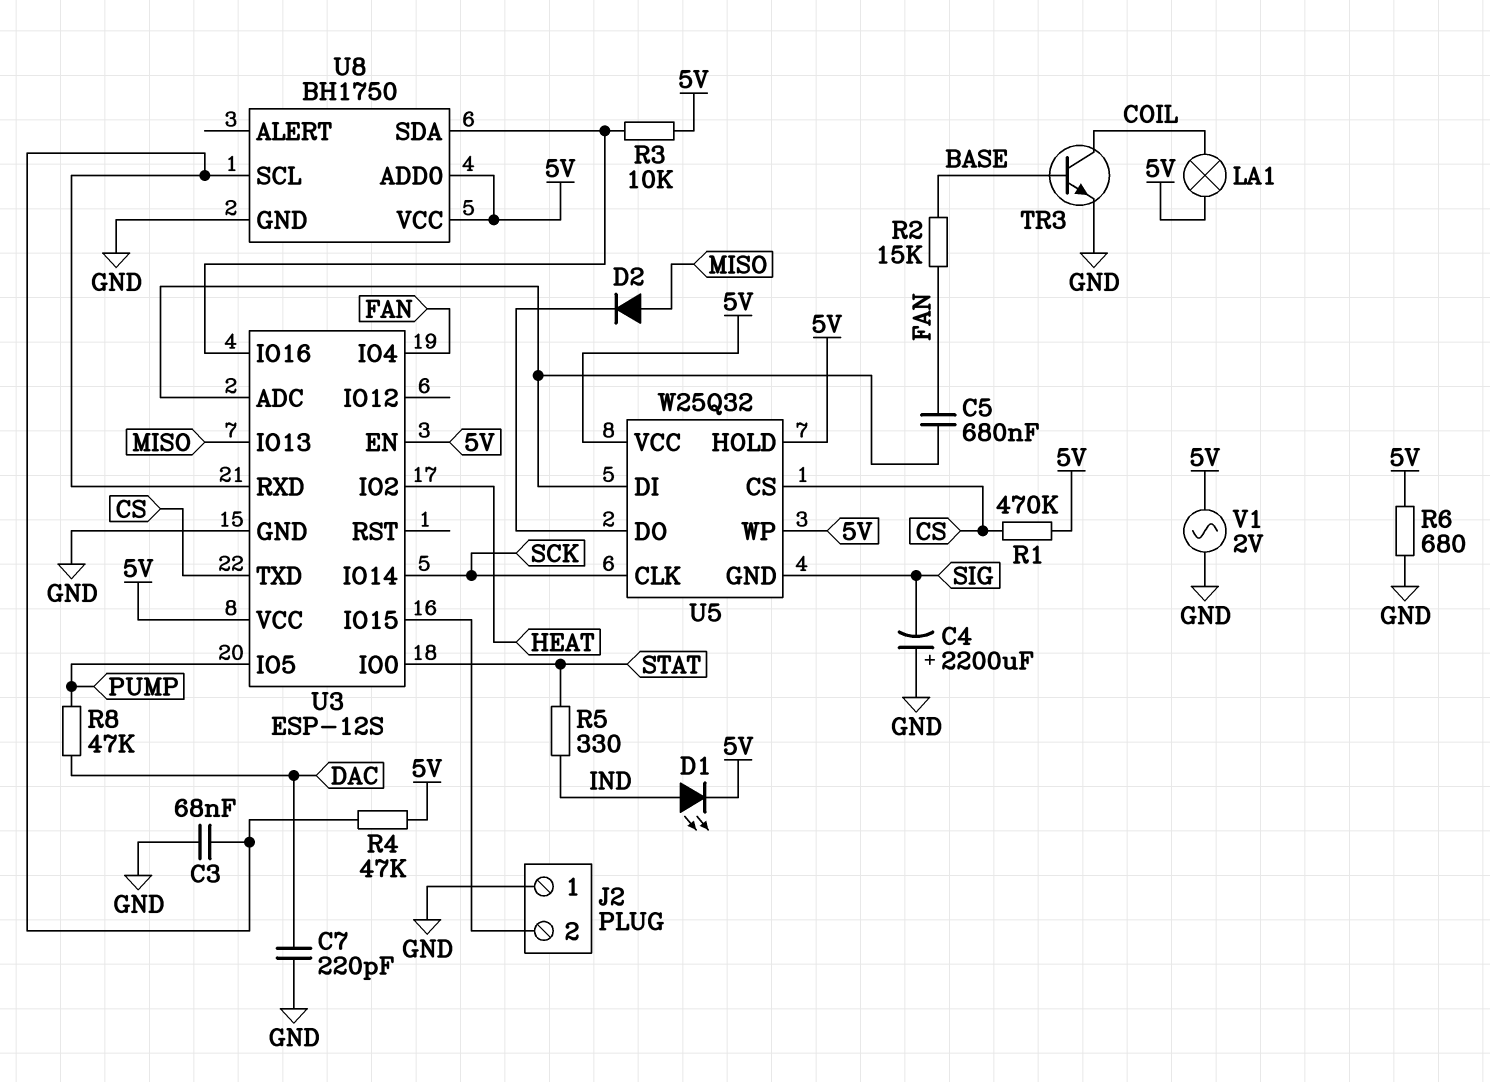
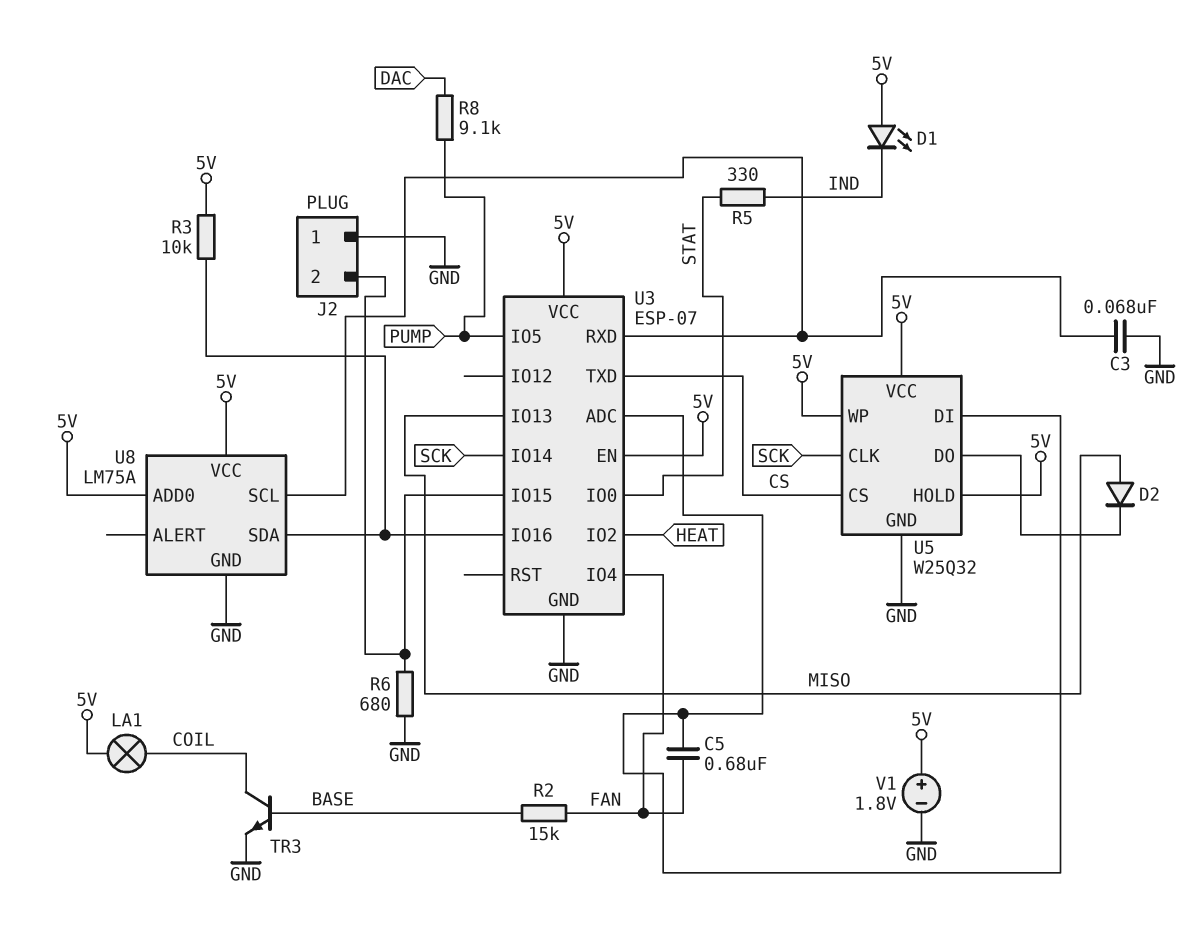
C4: 2200uF (plus GND, minus SIG) -> none
C7: 220pF (DAC, GND) -> none
D1: LED (A IND, K 5V) -> LED (A 5V, K IND)
R1: 470k (5V, CS) -> none
R4: 47k (5V, U3/RXD) -> none
R6: 680 (5V, GND) -> 680 (GND, J2/2)
R8: 47k (DAC, PUMP) -> 9.1k (DAC, PUMP)
U3: ESP-12S -> ESP-07
U5 pin GND: SIG -> GND
U8: BH1750 -> LM75A
V1: AC 2V (5V, GND) -> 1.8V (plus 5V, minus GND)

